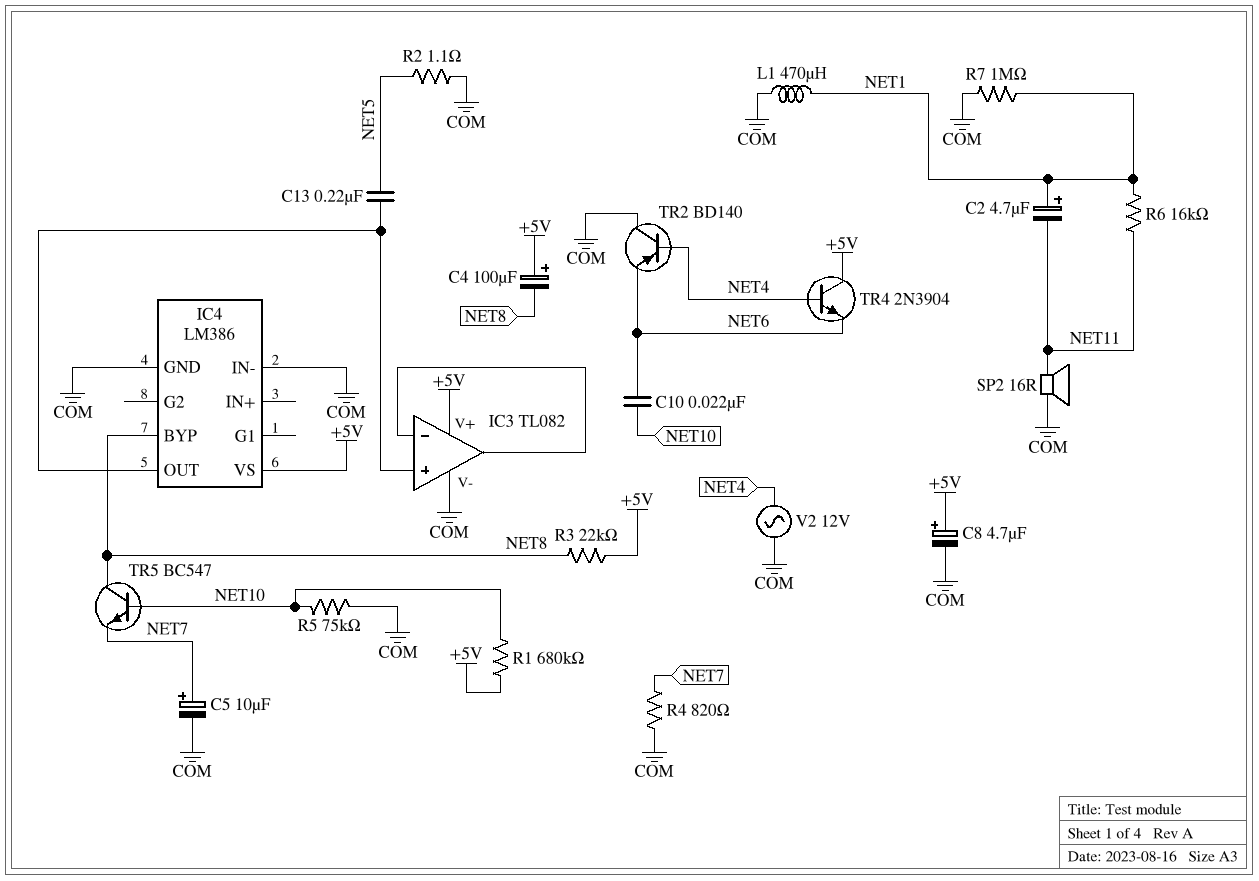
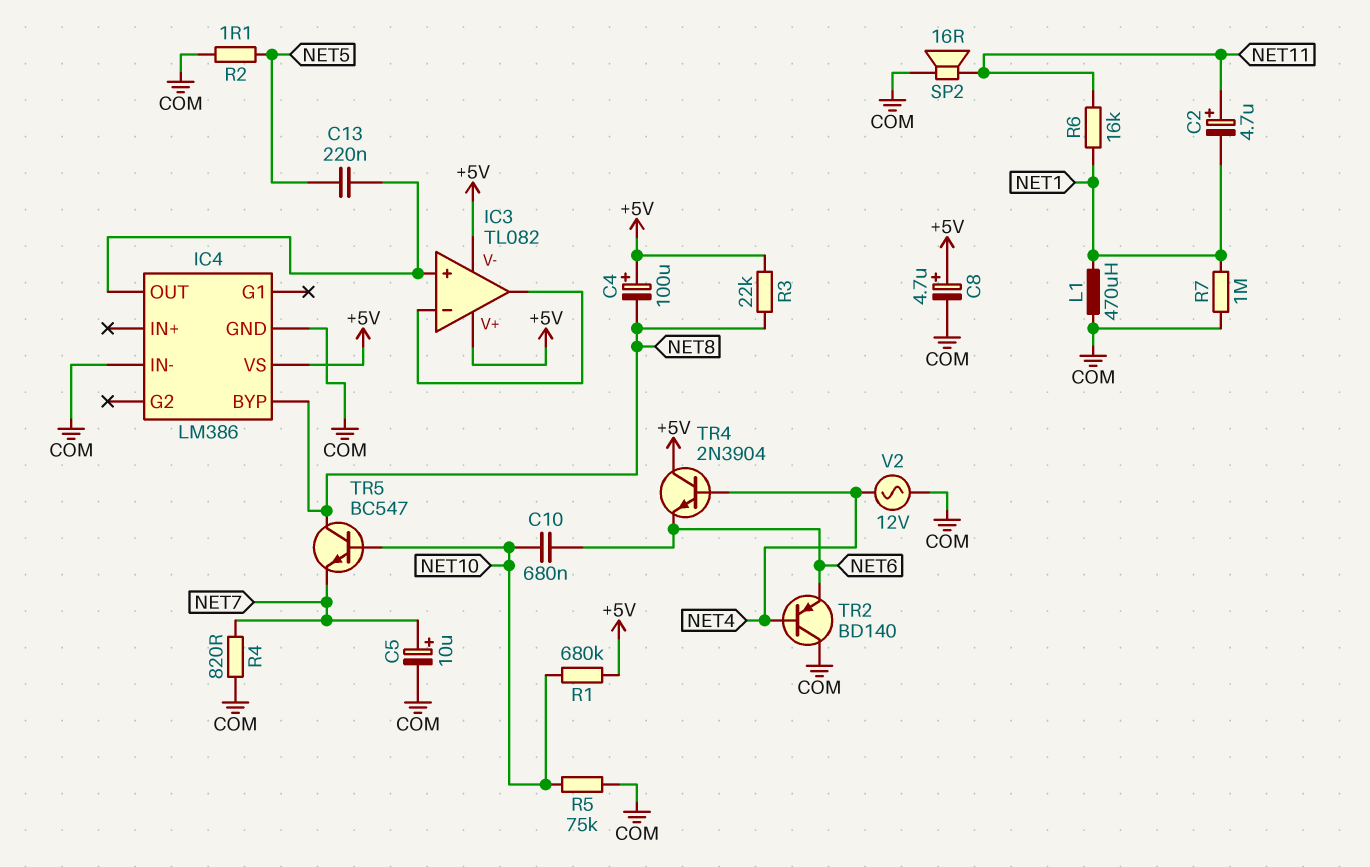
C2: 4.7uF (plus NET1, minus NET11) -> 4.7uF (plus NET11, minus NET1)
C10: 22nF (NET6, NET10) -> 680nF (NET6, NET10)
IC3 pin V-: COM -> +5V

